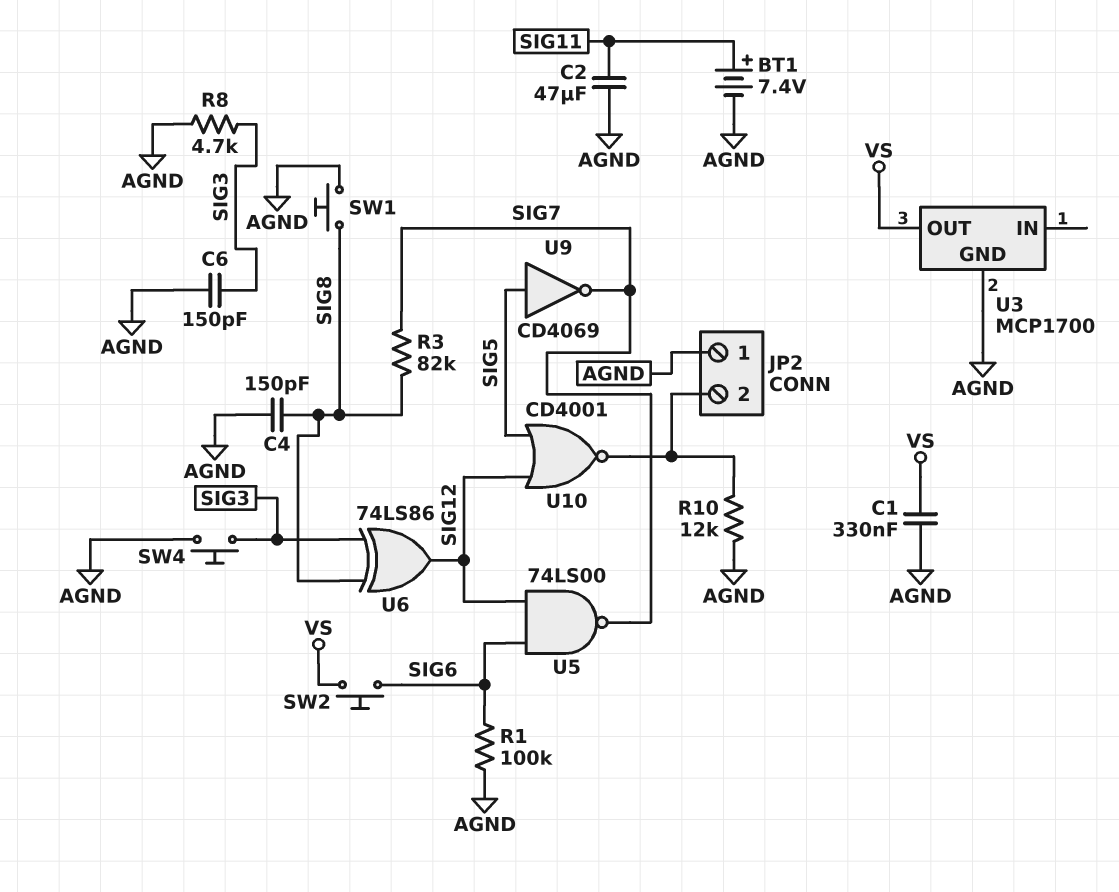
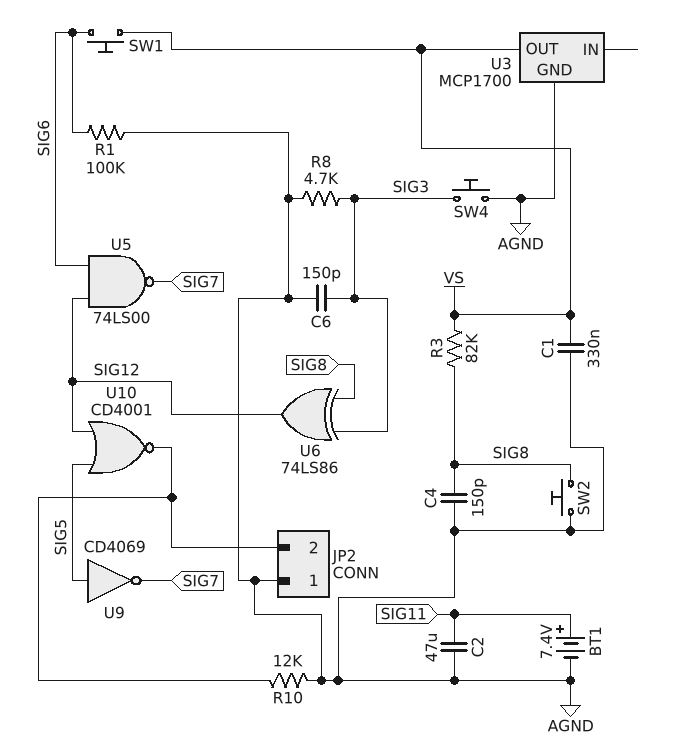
R3: 82k (SIG7, SIG8) -> 82k (SIG8, VS)
SW1: button (AGND, SIG8) -> button (SIG6, VS)
SW2: button (SIG6, VS) -> button (AGND, SIG8)

